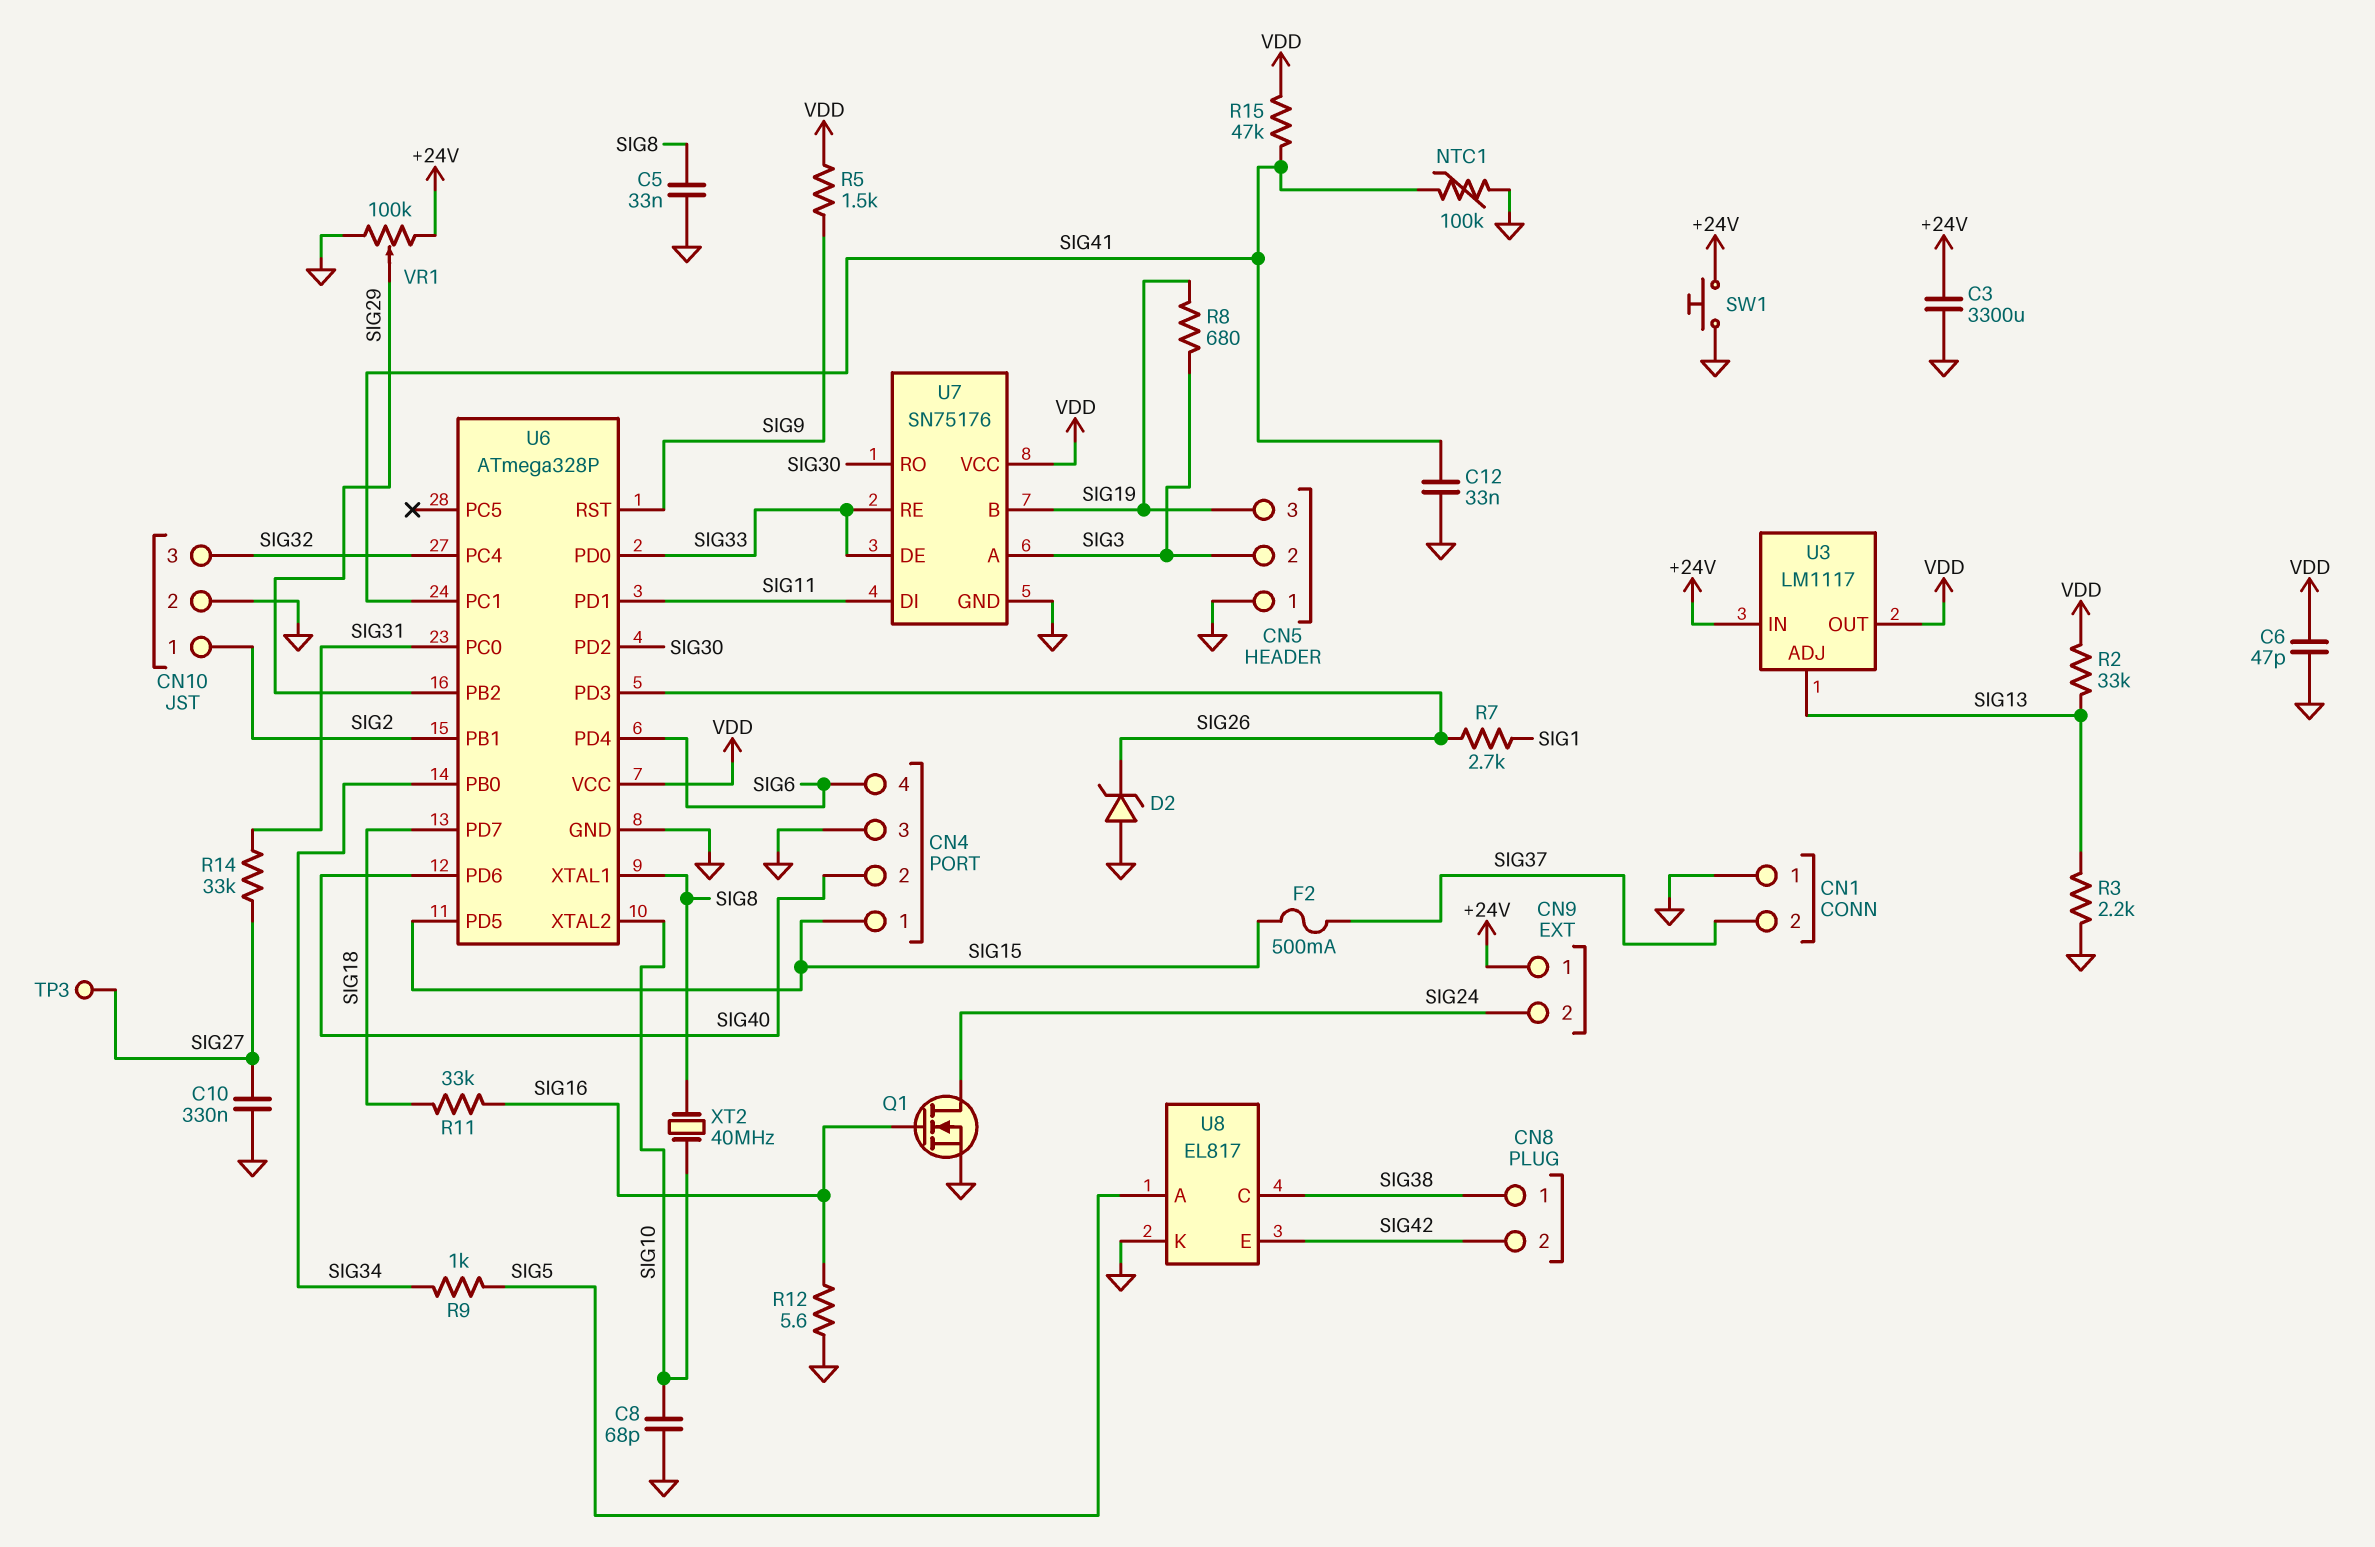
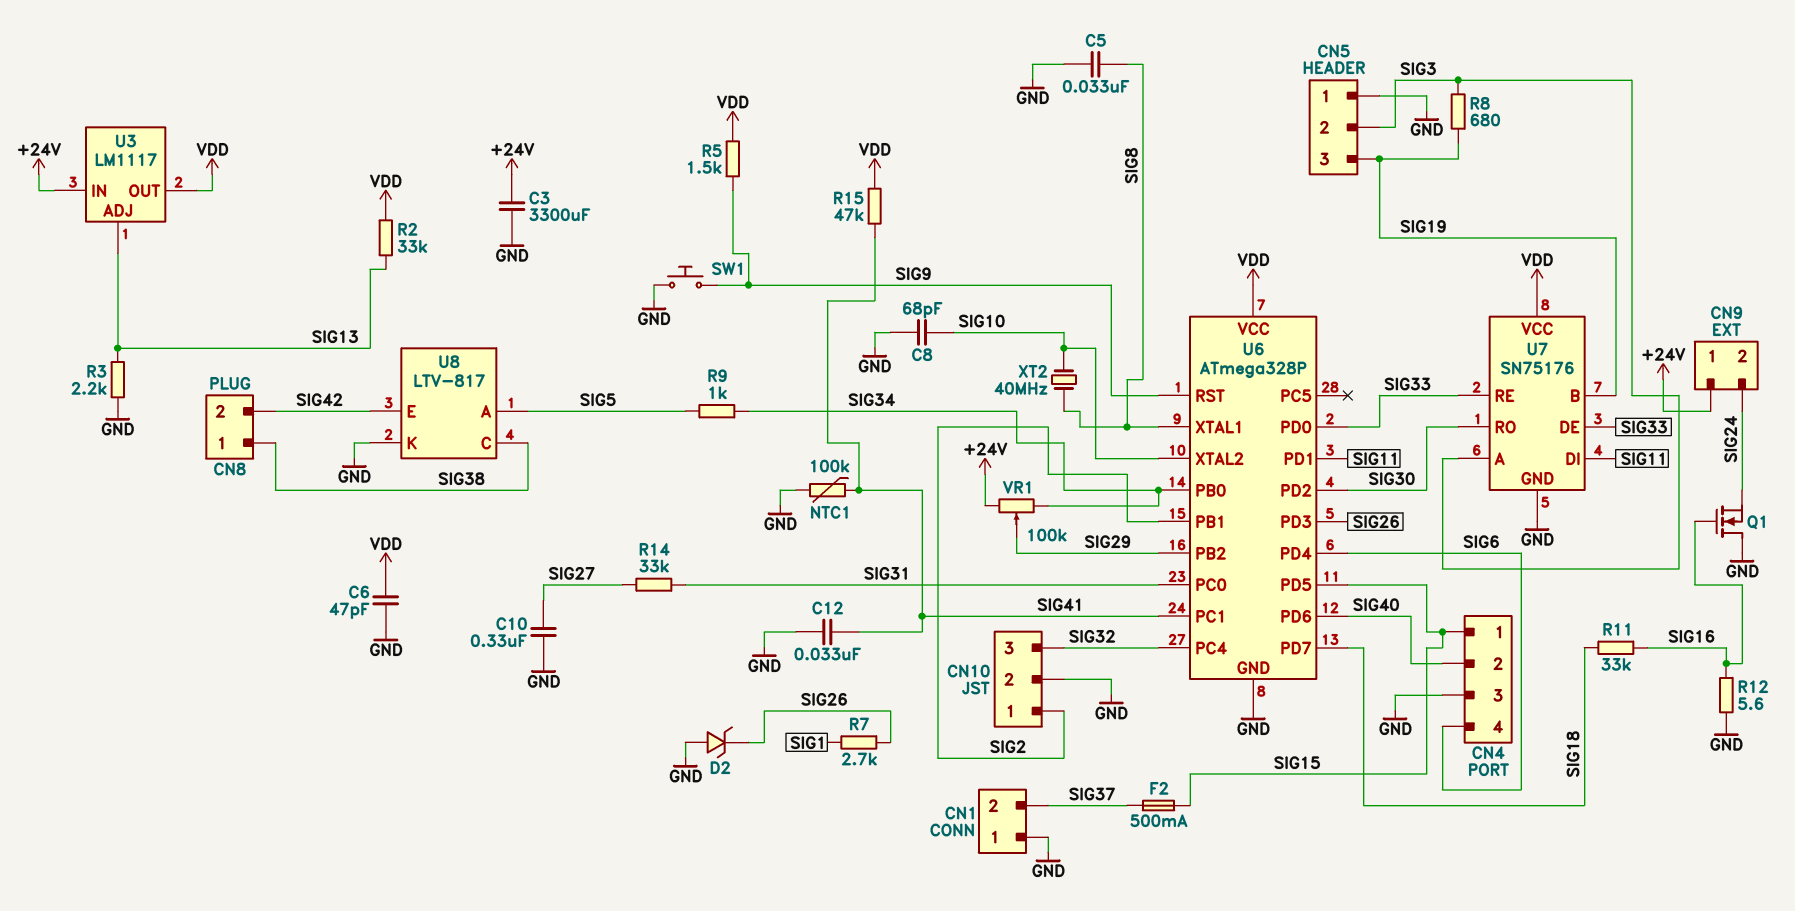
Q1: NMOS (G SIG16, D SIG24, S GND) -> NMOS (G SIG16, D GND, S SIG24)
SW1: button (+24V, GND) -> button (GND, SIG9)
TP3: test point (SIG27) -> none
U8: EL817 -> LTV-817
VR1: 100k (+24V, GND, wiper SIG29) -> 100k (+24V, SIG34, wiper SIG29)

